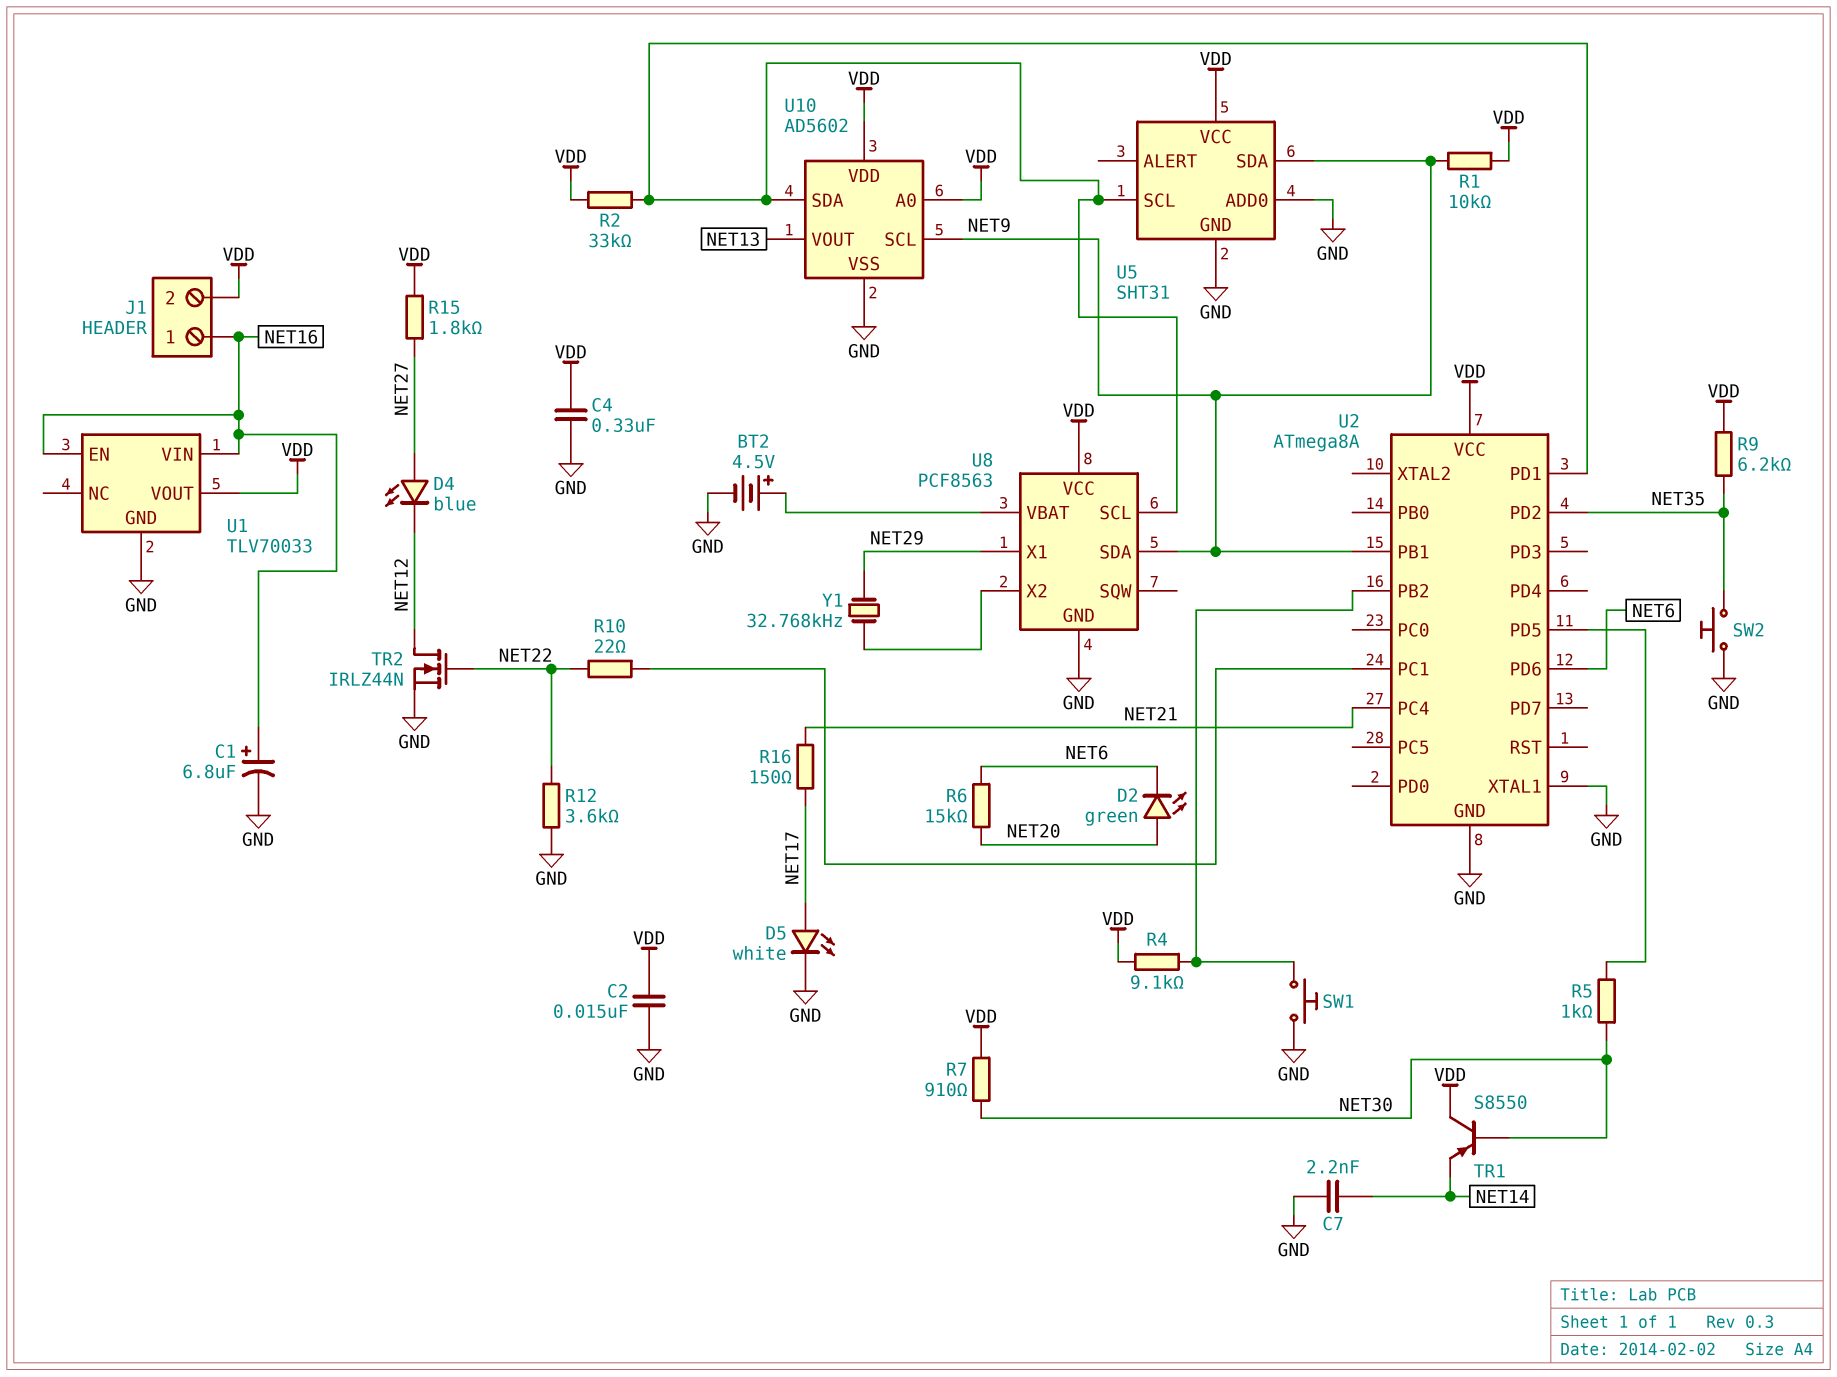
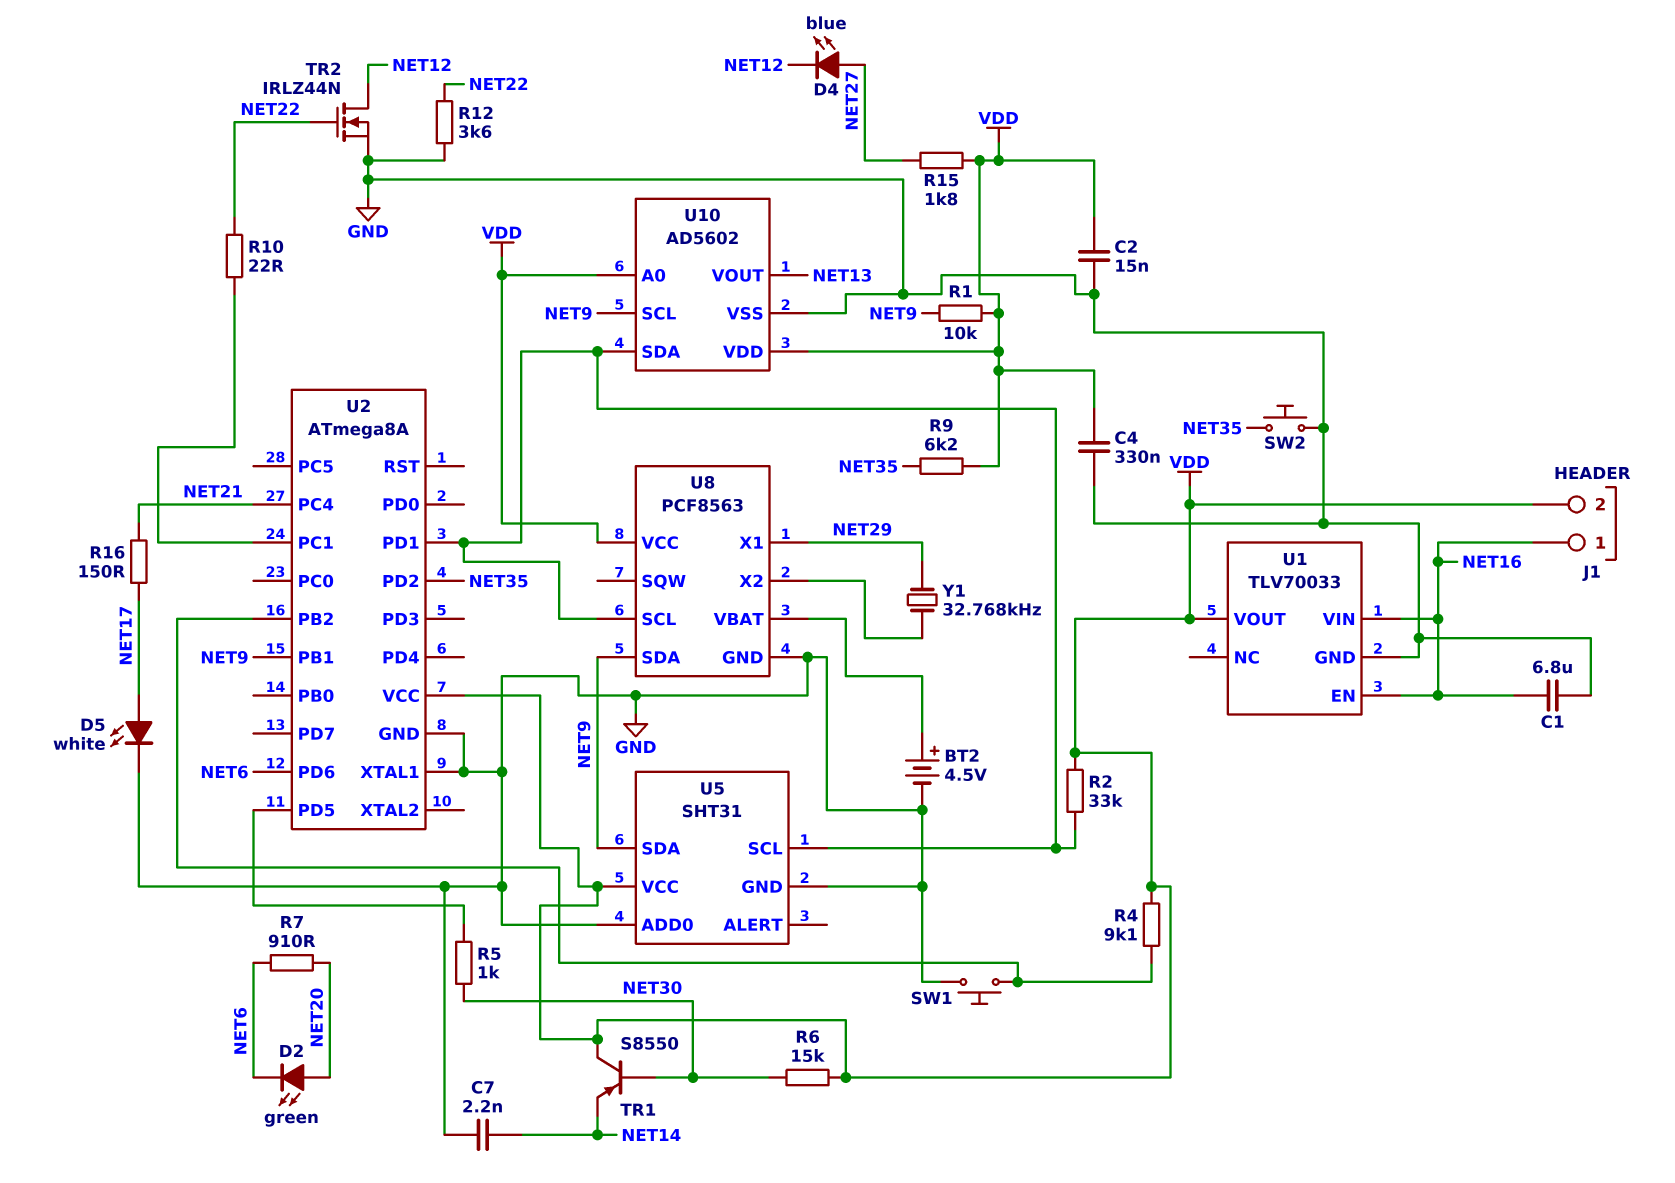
C1: 6.8uF (plus NET16, minus GND) -> 6.8uF (GND, NET16)
R6: 15k (NET6, NET20) -> 15k (NET30, VDD)
R7: 910 (NET30, VDD) -> 910 (NET6, NET20)

